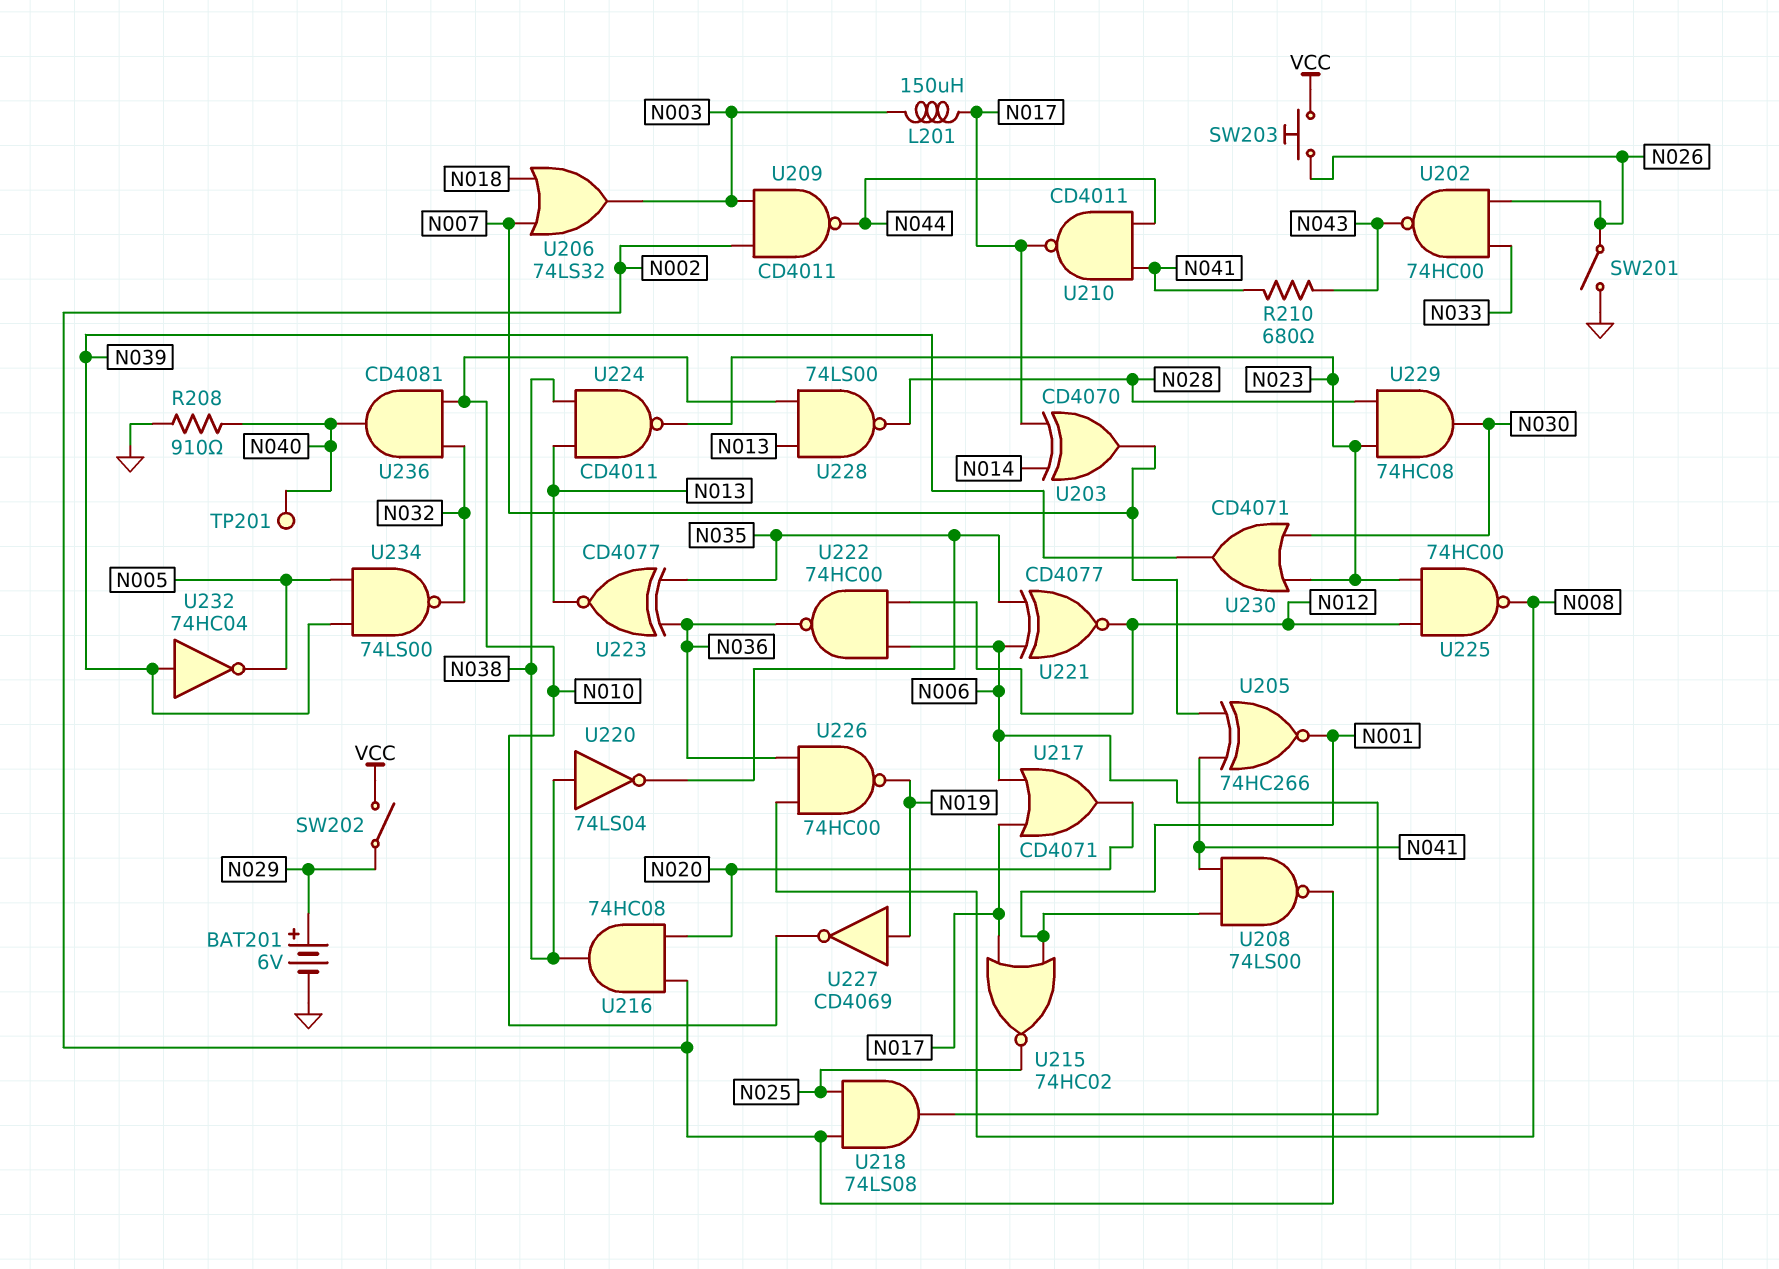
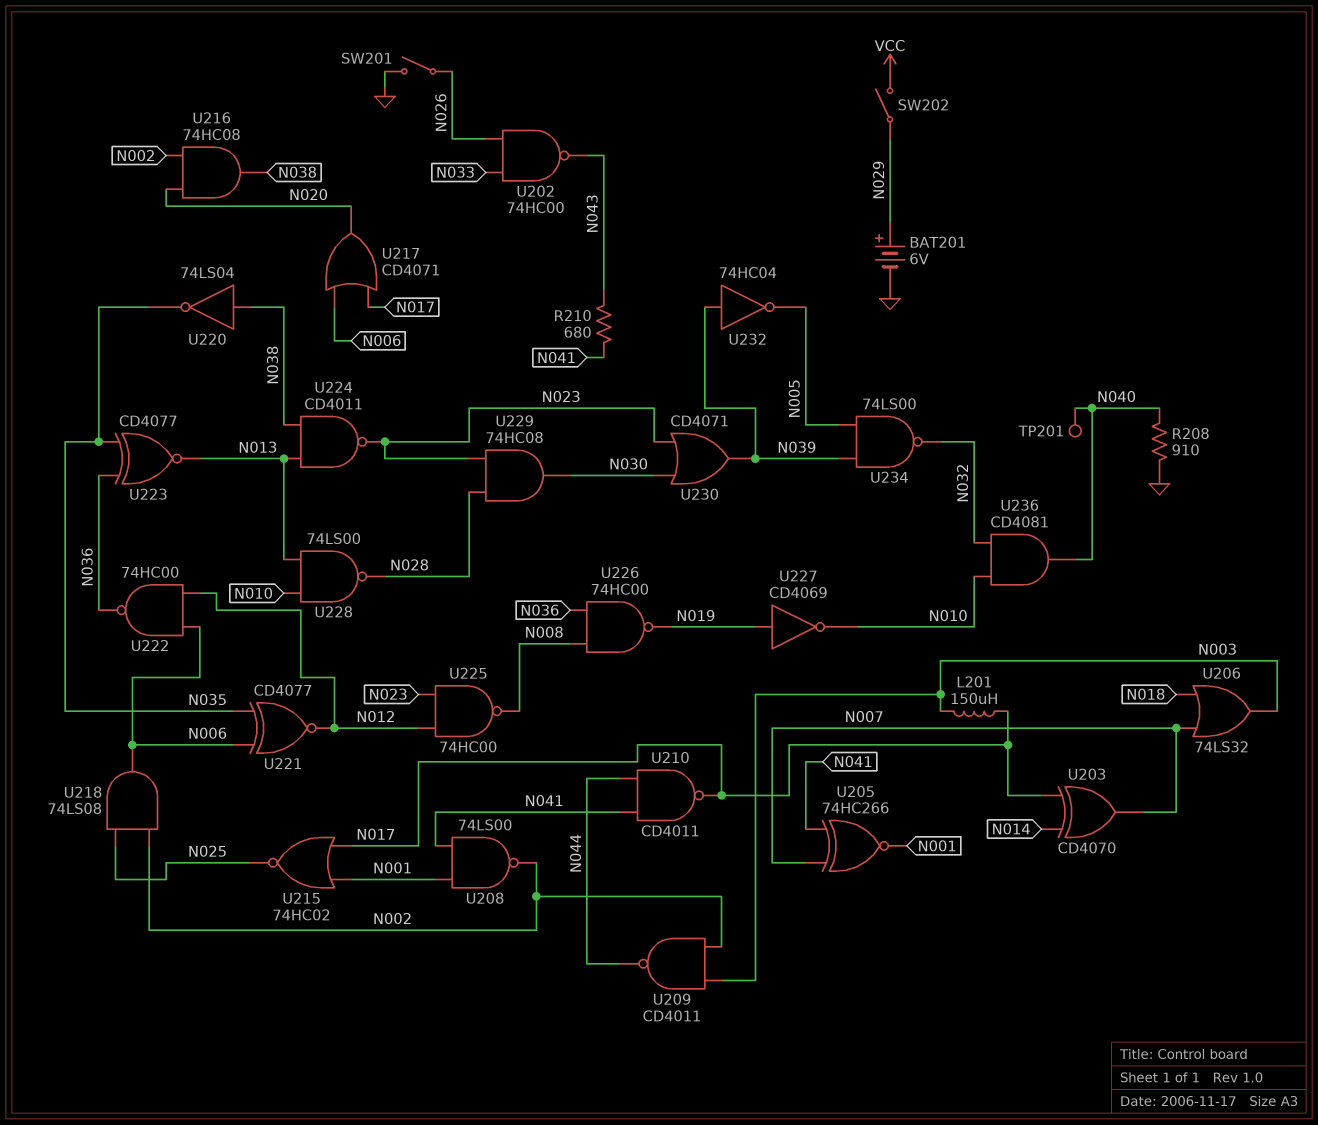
SW203: button (N026, VCC) -> none

